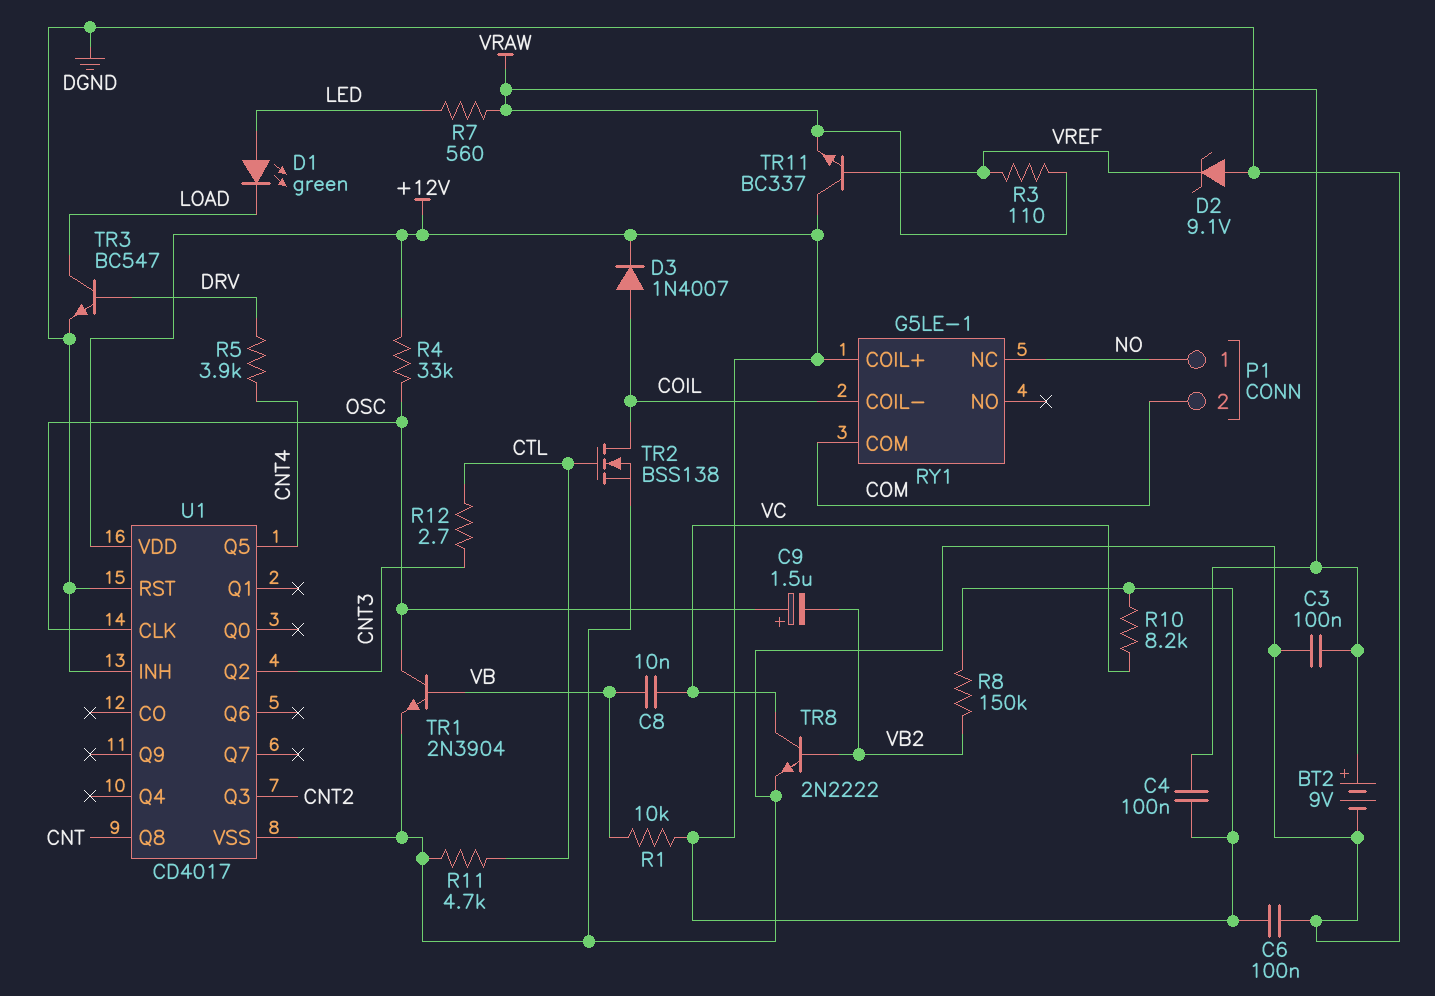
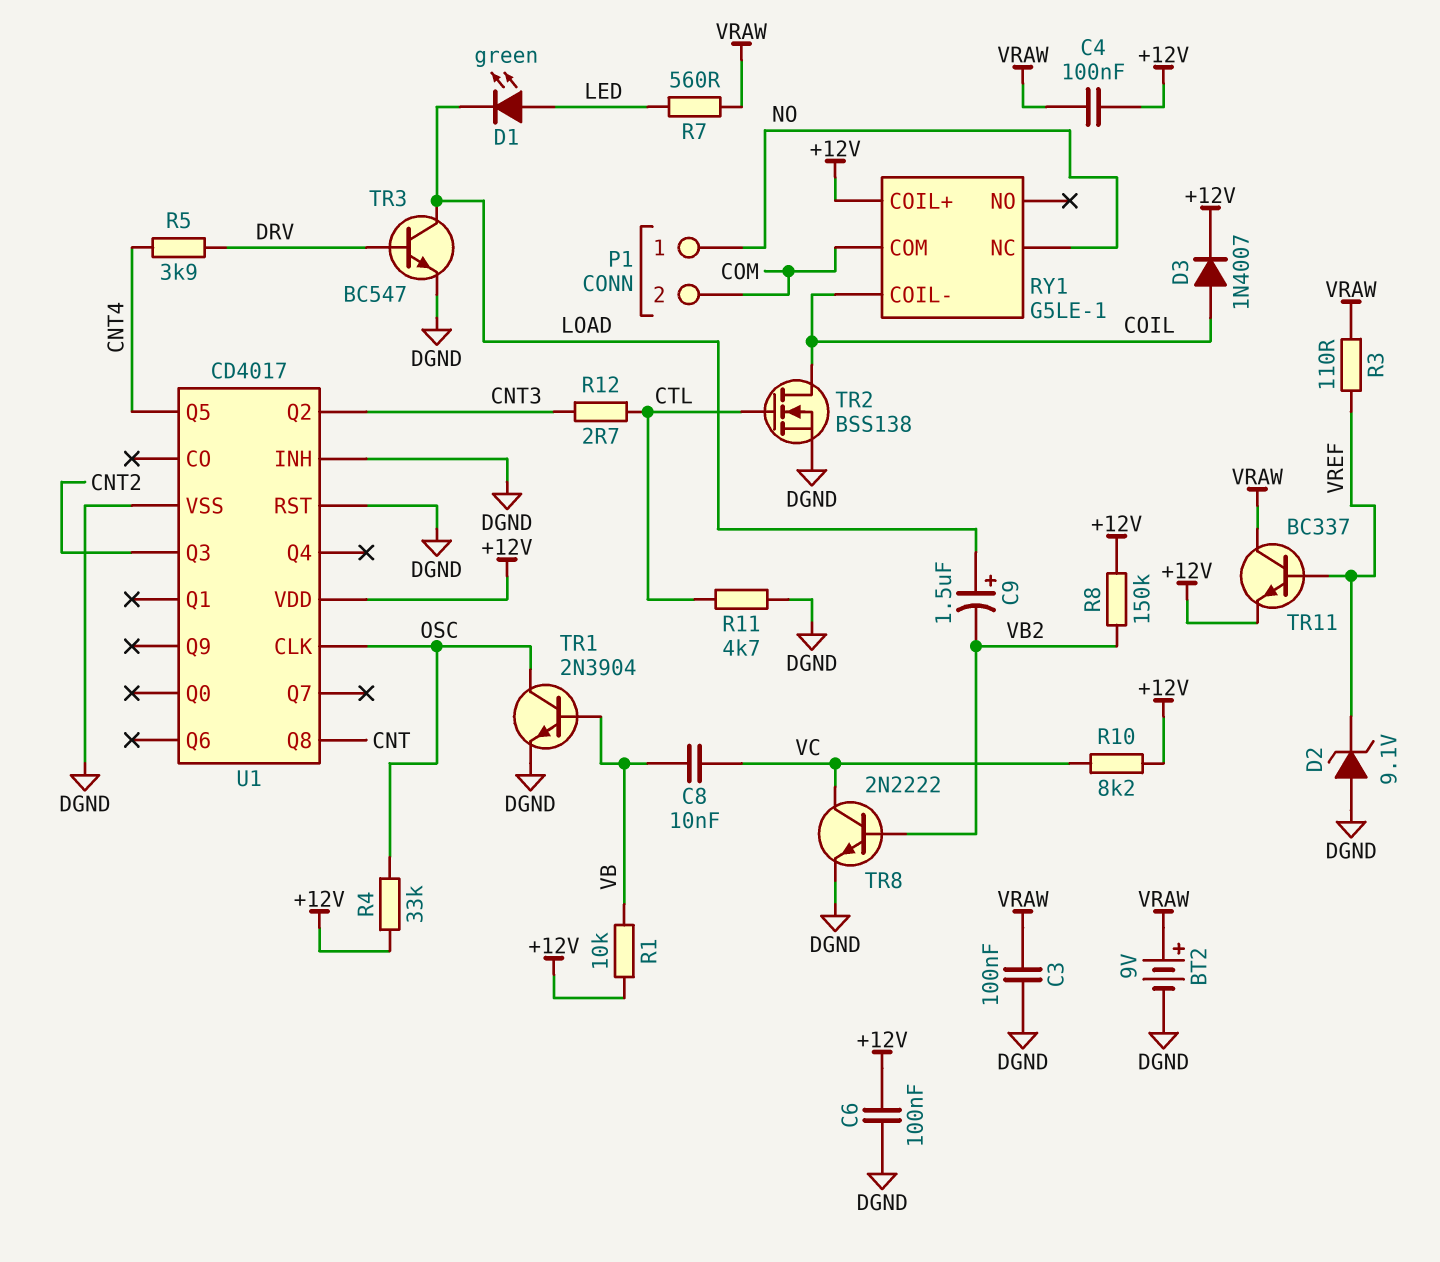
C9: 1.5uF (plus OSC, minus VB2) -> 1.5uF (plus LOAD, minus VB2)
TR11: NPN BC337 (B VREF, C +12V, E VRAW) -> NPN BC337 (B VREF, C VRAW, E +12V)

